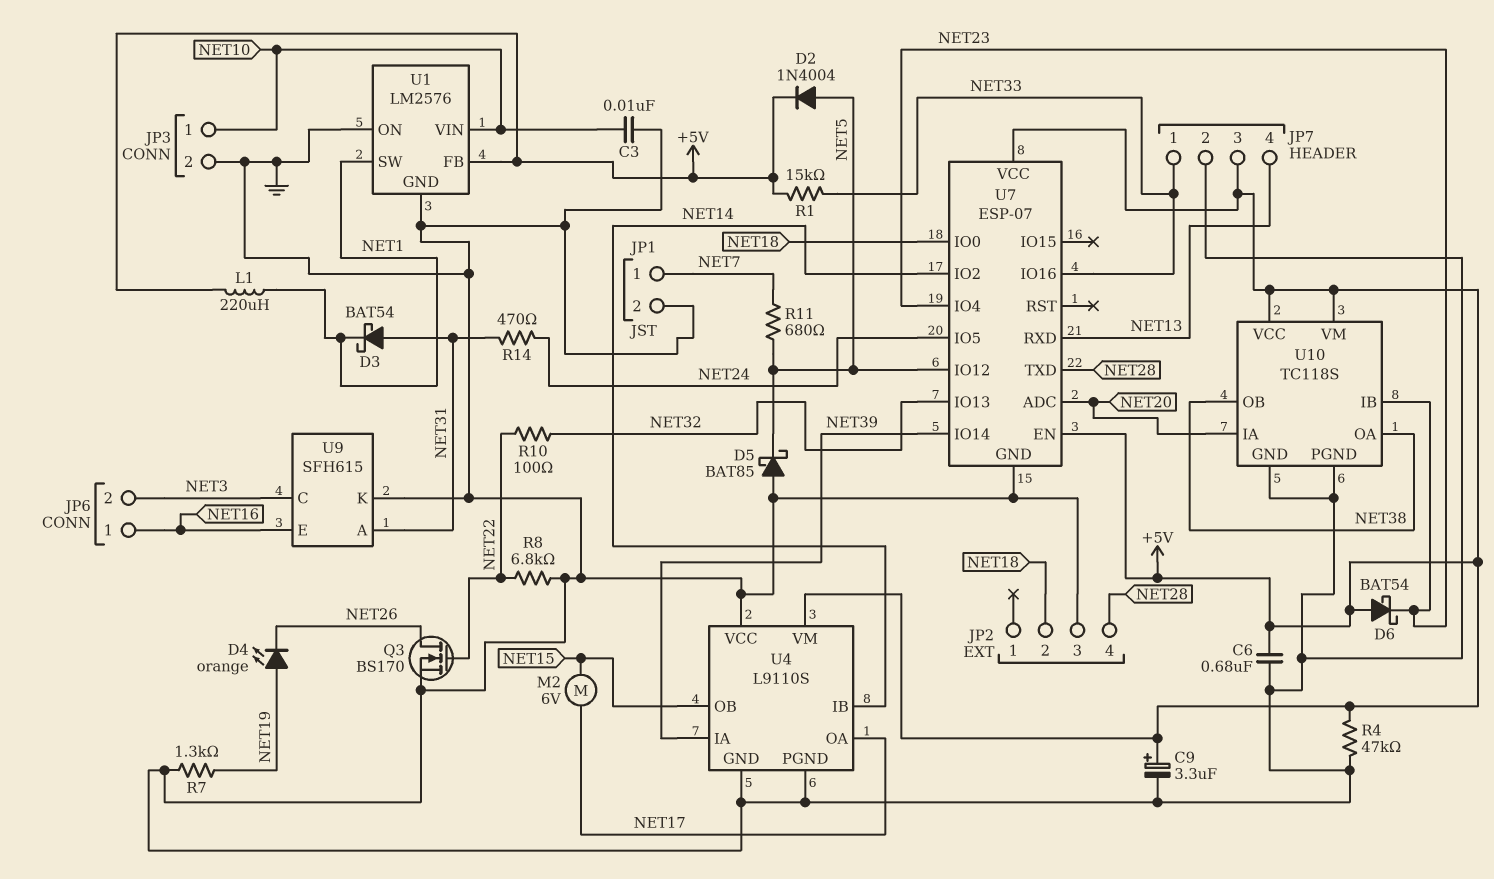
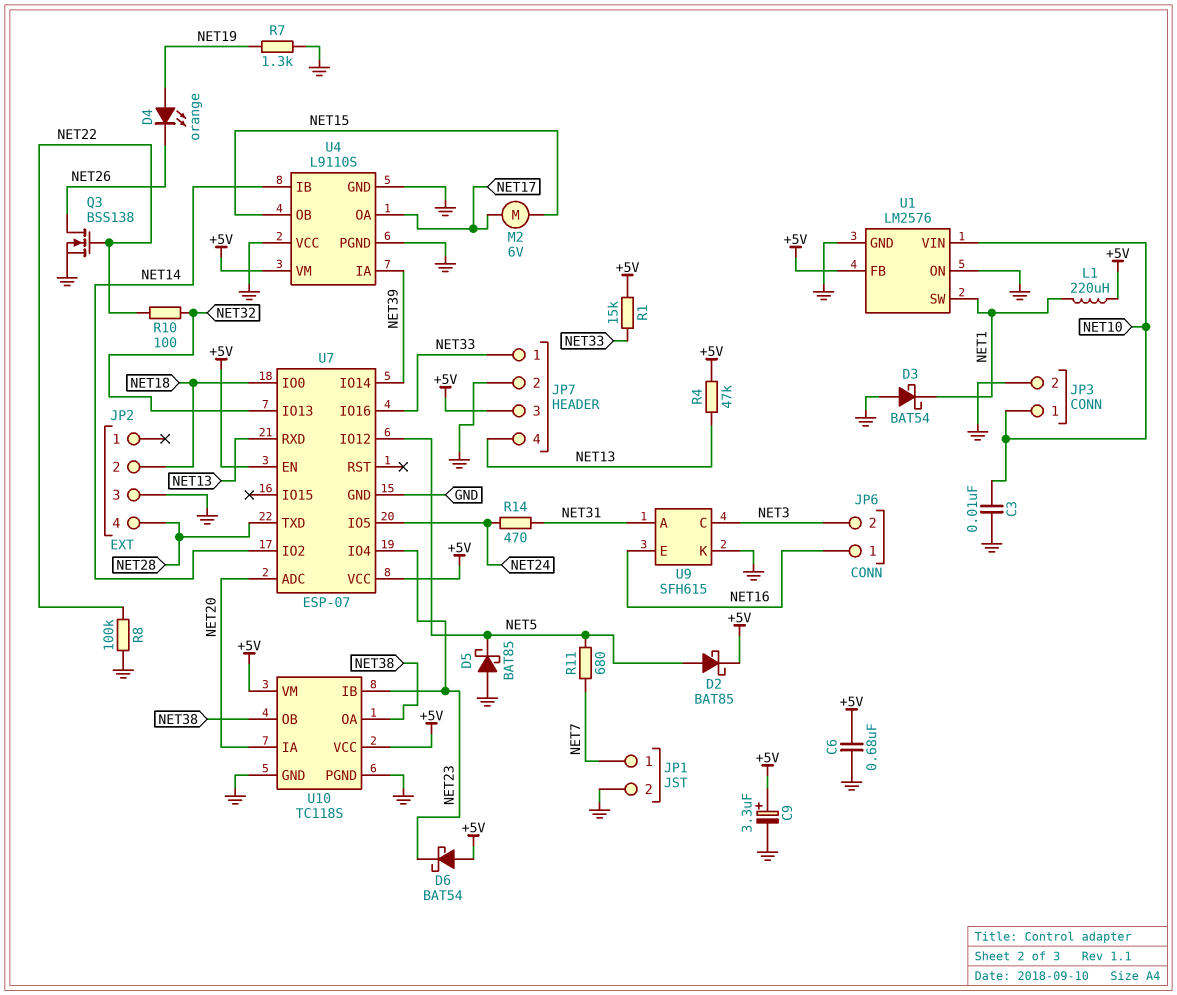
D2: diode 1N4004 (A NET5, K +5V) -> schottky BAT85 (A NET5, K +5V)
D3: schottky BAT54 (A NET31, K NET1) -> schottky BAT54 (A GND, K NET1)
Q3: NMOS BS170 (G NET22, D NET26, S GND) -> NMOS BSS138 (G NET22, D NET26, S GND)
R4: 47k (+5V, GND) -> 47k (+5V, NET13)
R8: 6.8k (GND, NET22) -> 100k (GND, NET22)

